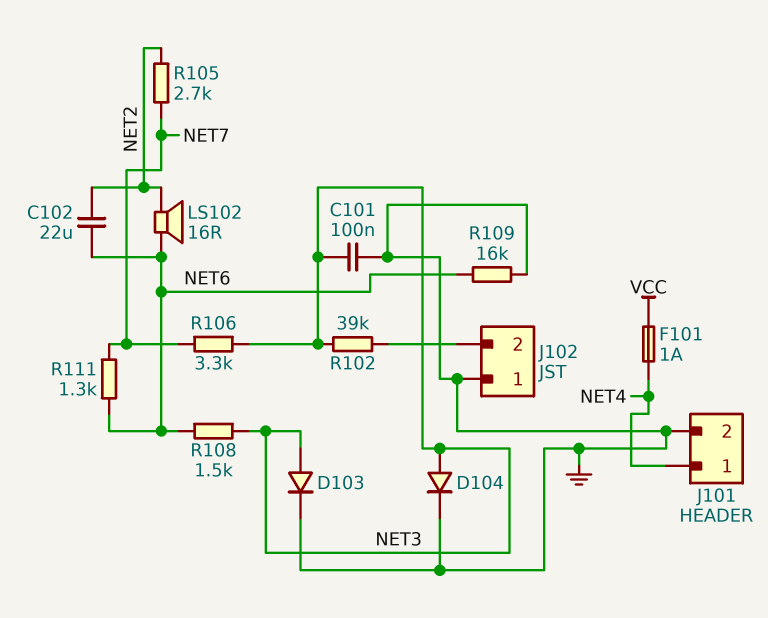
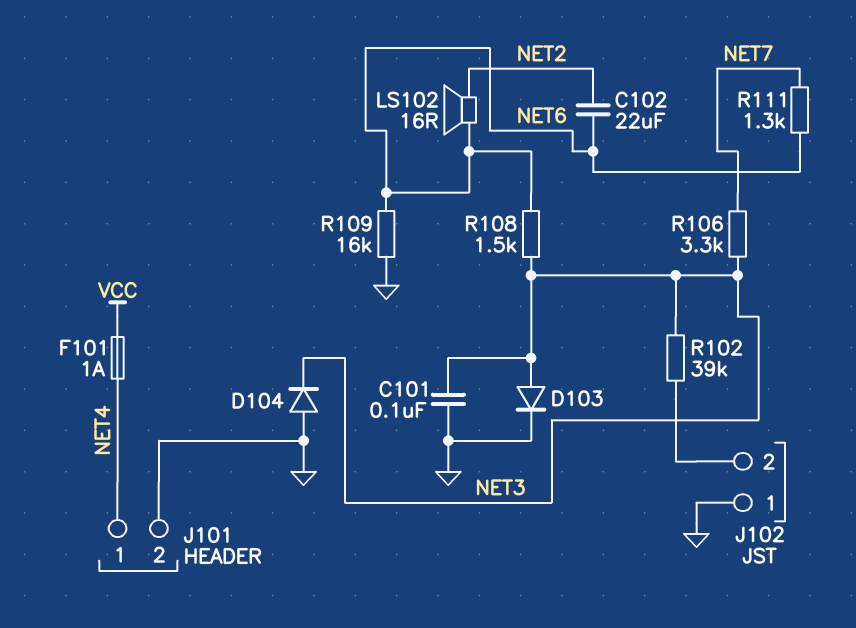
D104: diode (A NET3, K GND) -> diode (A GND, K NET3)
R105: 2.7k (NET2, NET7) -> none

